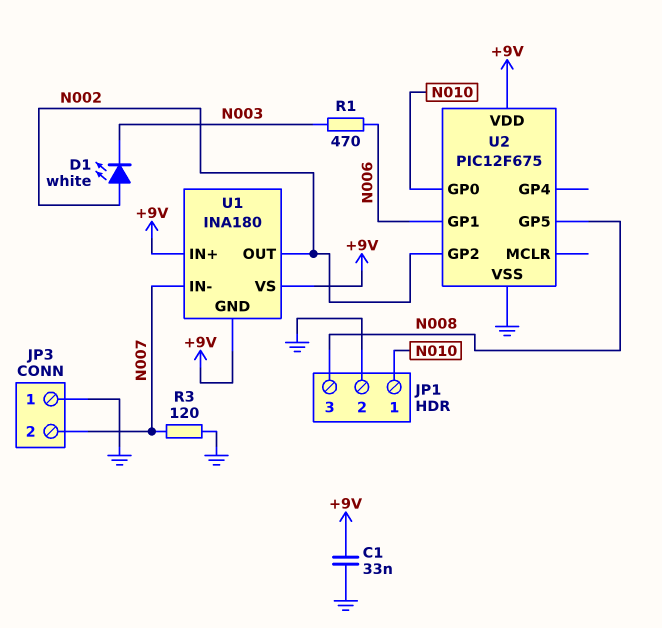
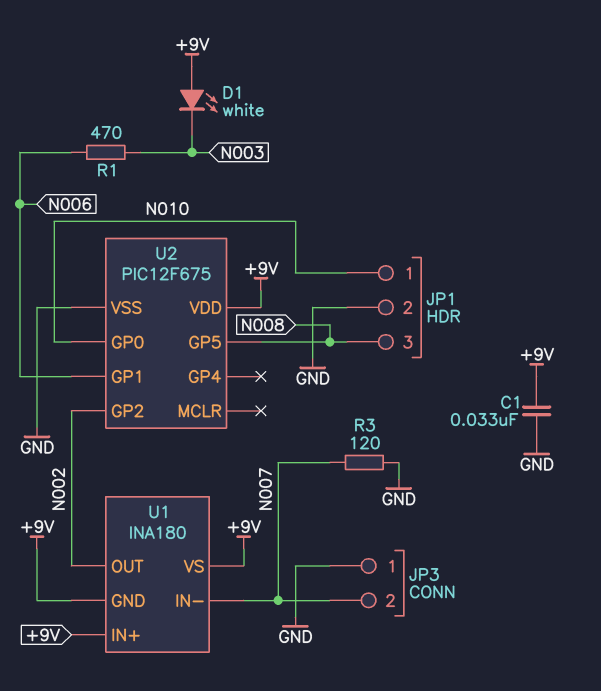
D1: LED white (A N002, K N003) -> LED white (A +9V, K N003)

